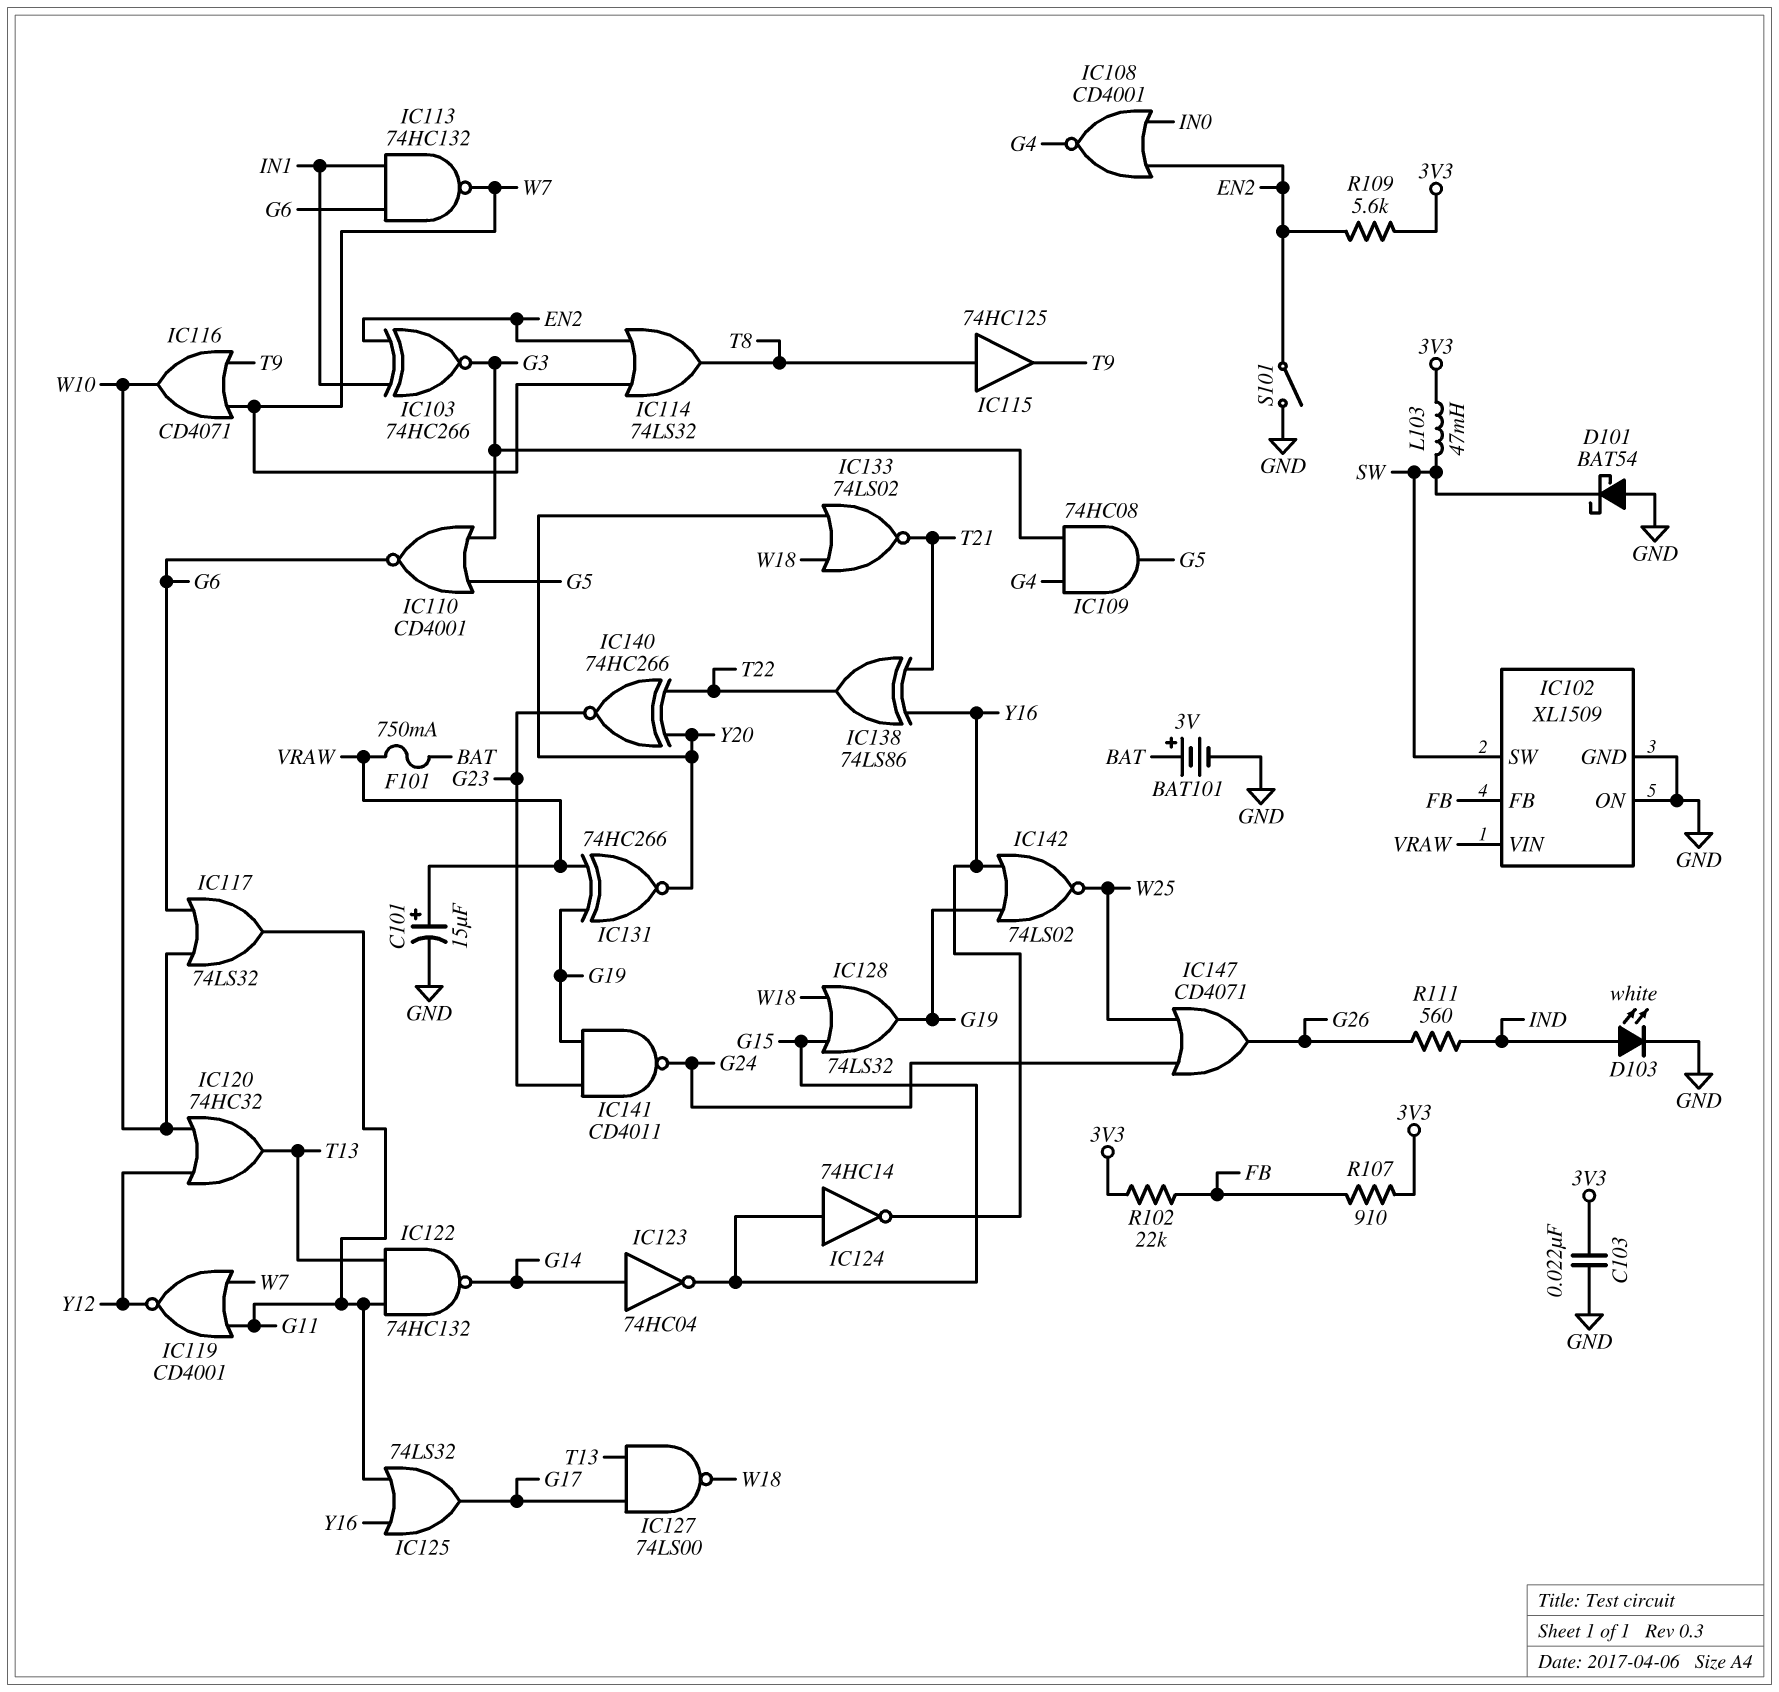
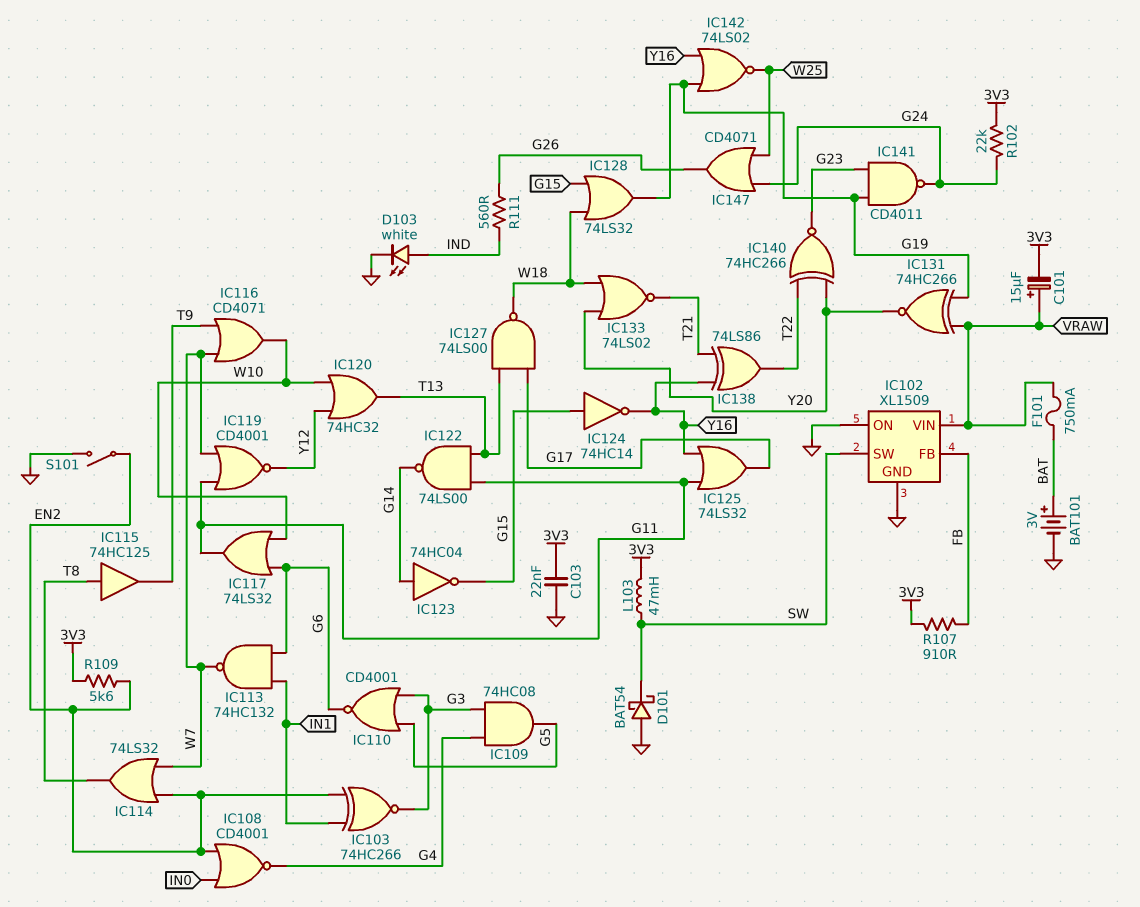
C101: 15uF (plus VRAW, minus GND) -> 15uF (plus VRAW, minus 3V3)
IC122: NAND 74HC132 (in G11, in T13, out G14) -> NAND 74LS00 (in G11, in T13, out G14)
R102: 22k (3V3, FB) -> 22k (3V3, G24)

